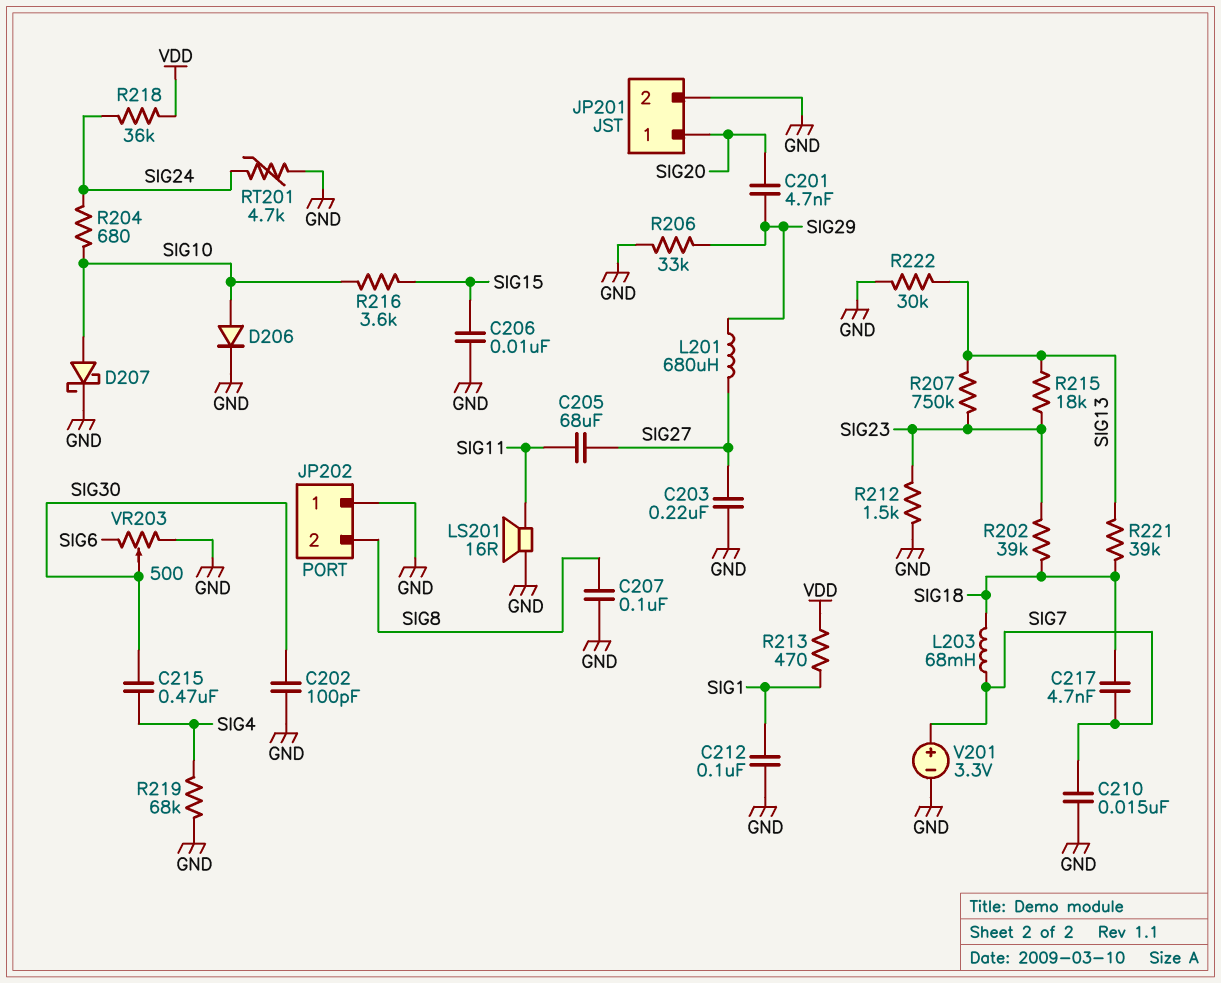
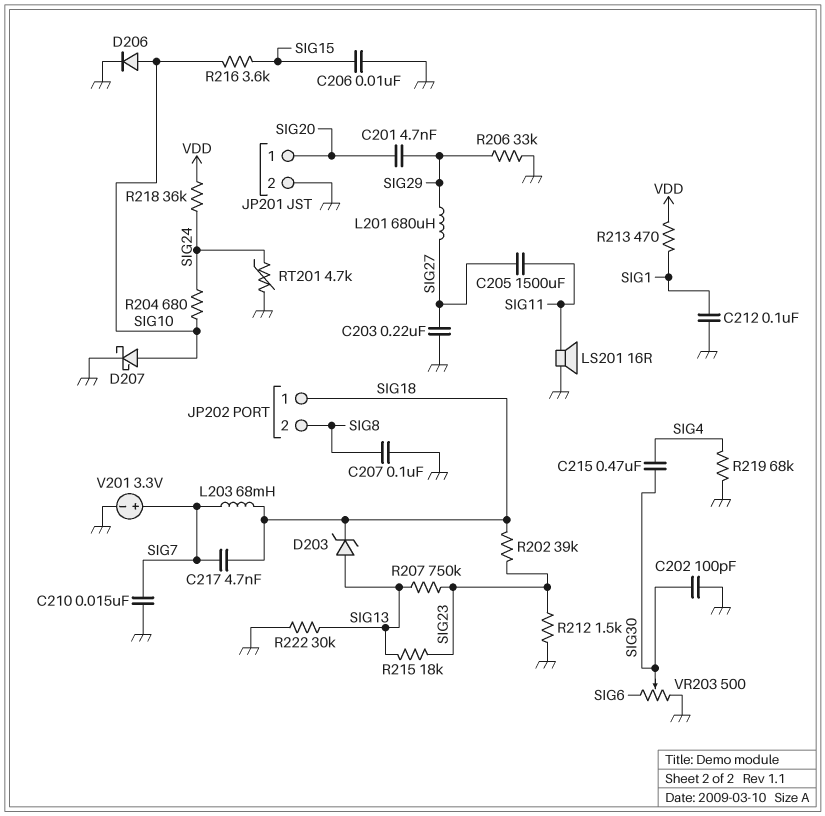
C205: 68uF (SIG11, SIG27) -> 1500uF (SIG11, SIG27)
D203: none -> zener (A SIG13, K SIG18)
JP202 pin 1: GND -> SIG18
R221: 39k (SIG13, SIG18) -> none

